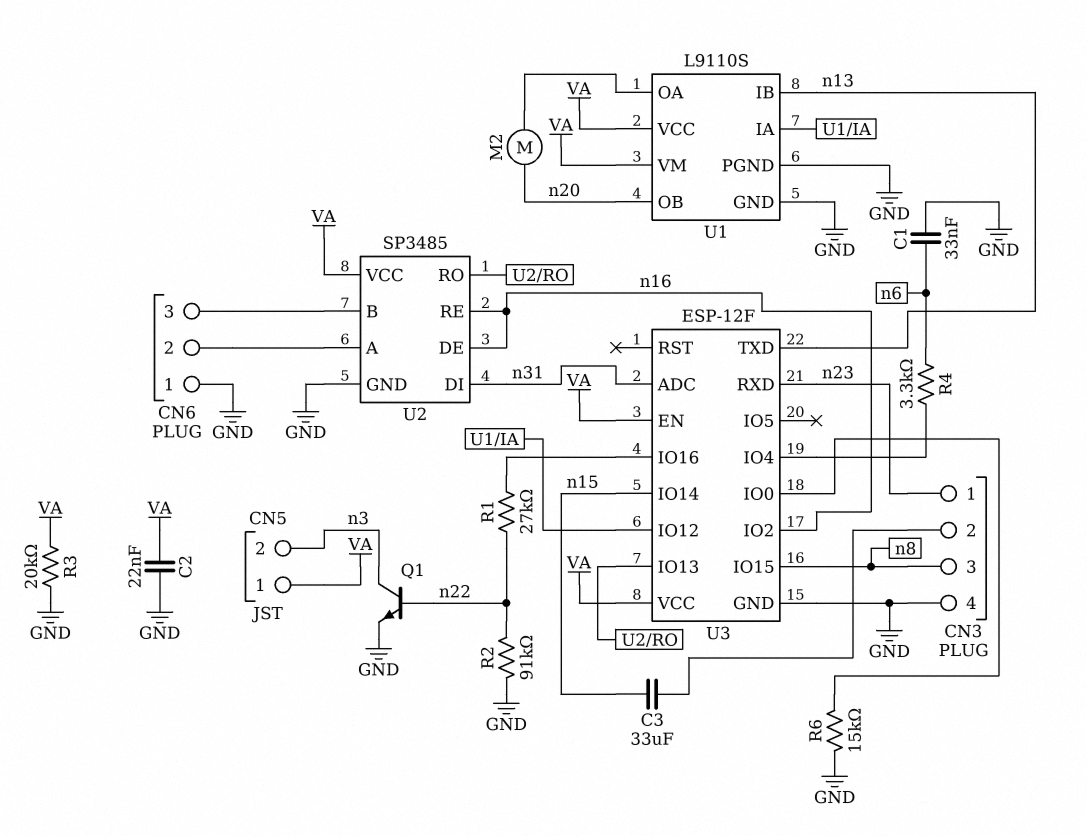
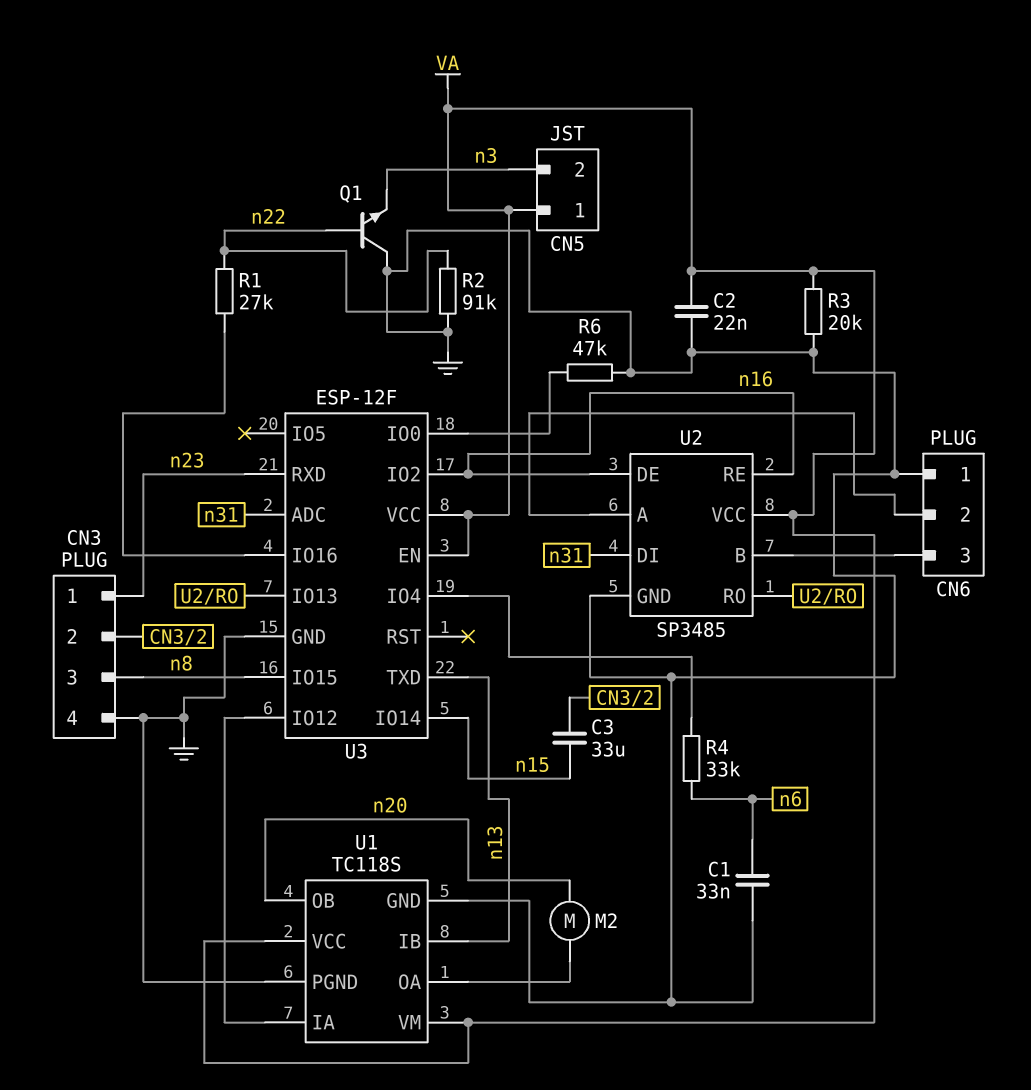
Q1: NPN (B n22, C n3, E GND) -> NPN (B n22, C GND, E n3)
R4: 3.3k (U3/IO4, n6) -> 33k (U3/IO4, n6)
R6: 15k (GND, U3/IO0) -> 47k (GND, U3/IO0)
U1: L9110S -> TC118S

